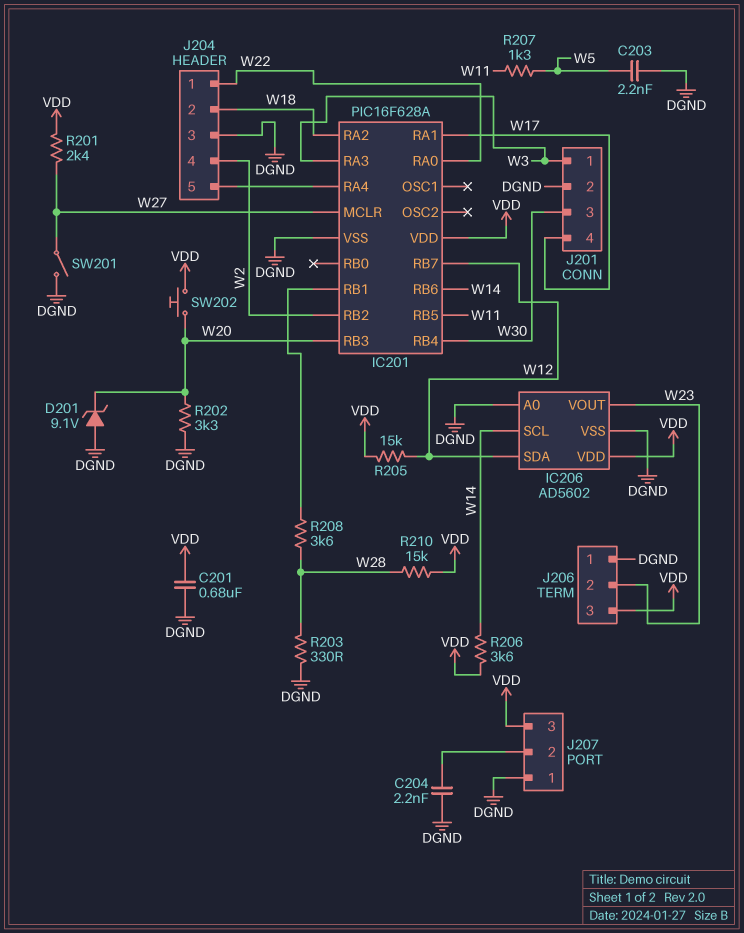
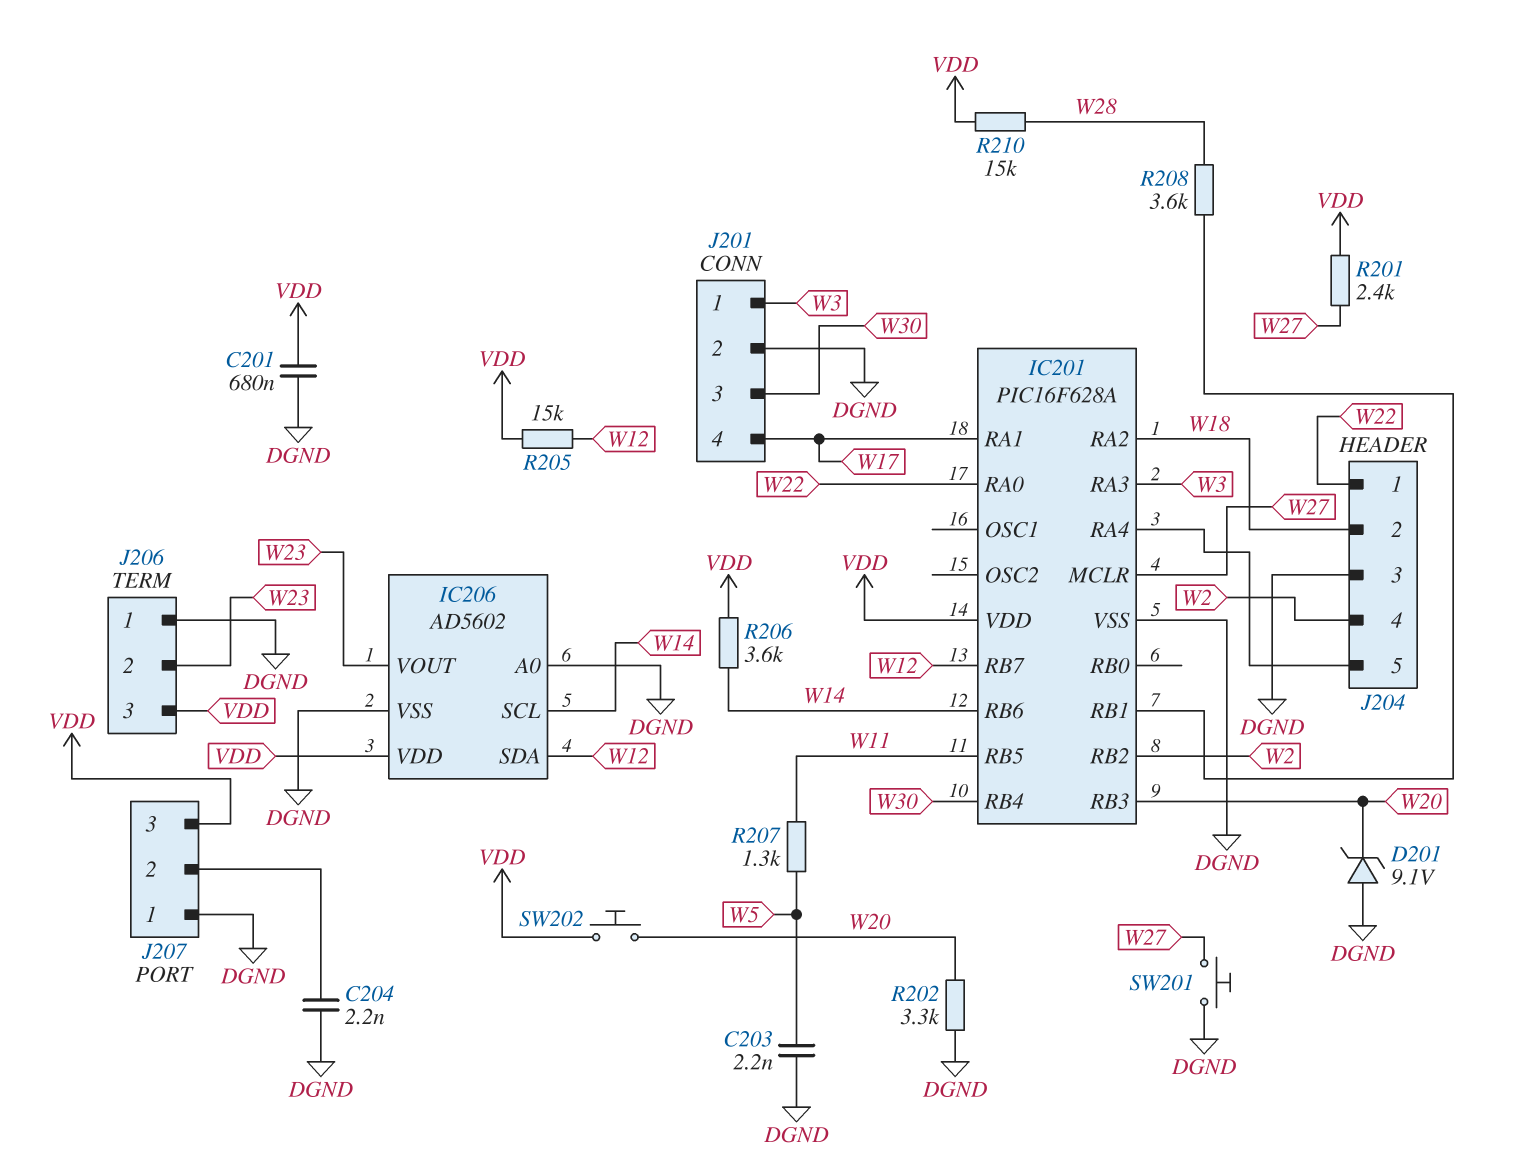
R203: 330 (DGND, W28) -> none
SW201: switch (DGND, W27) -> button (DGND, W27)

